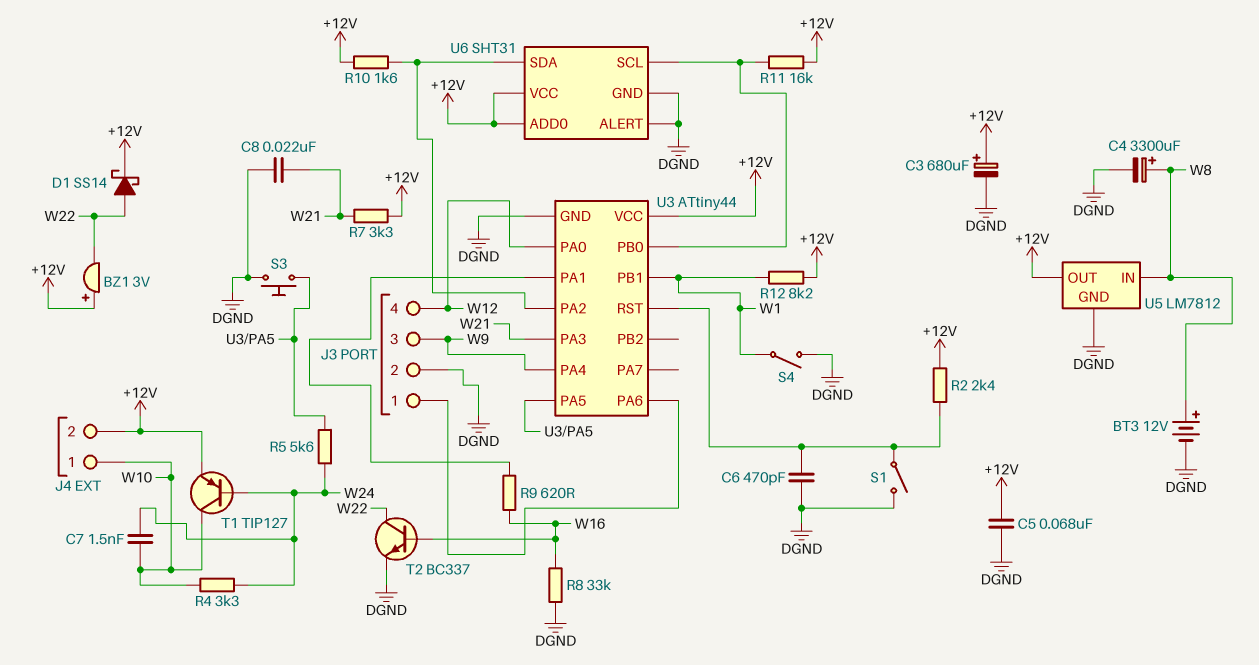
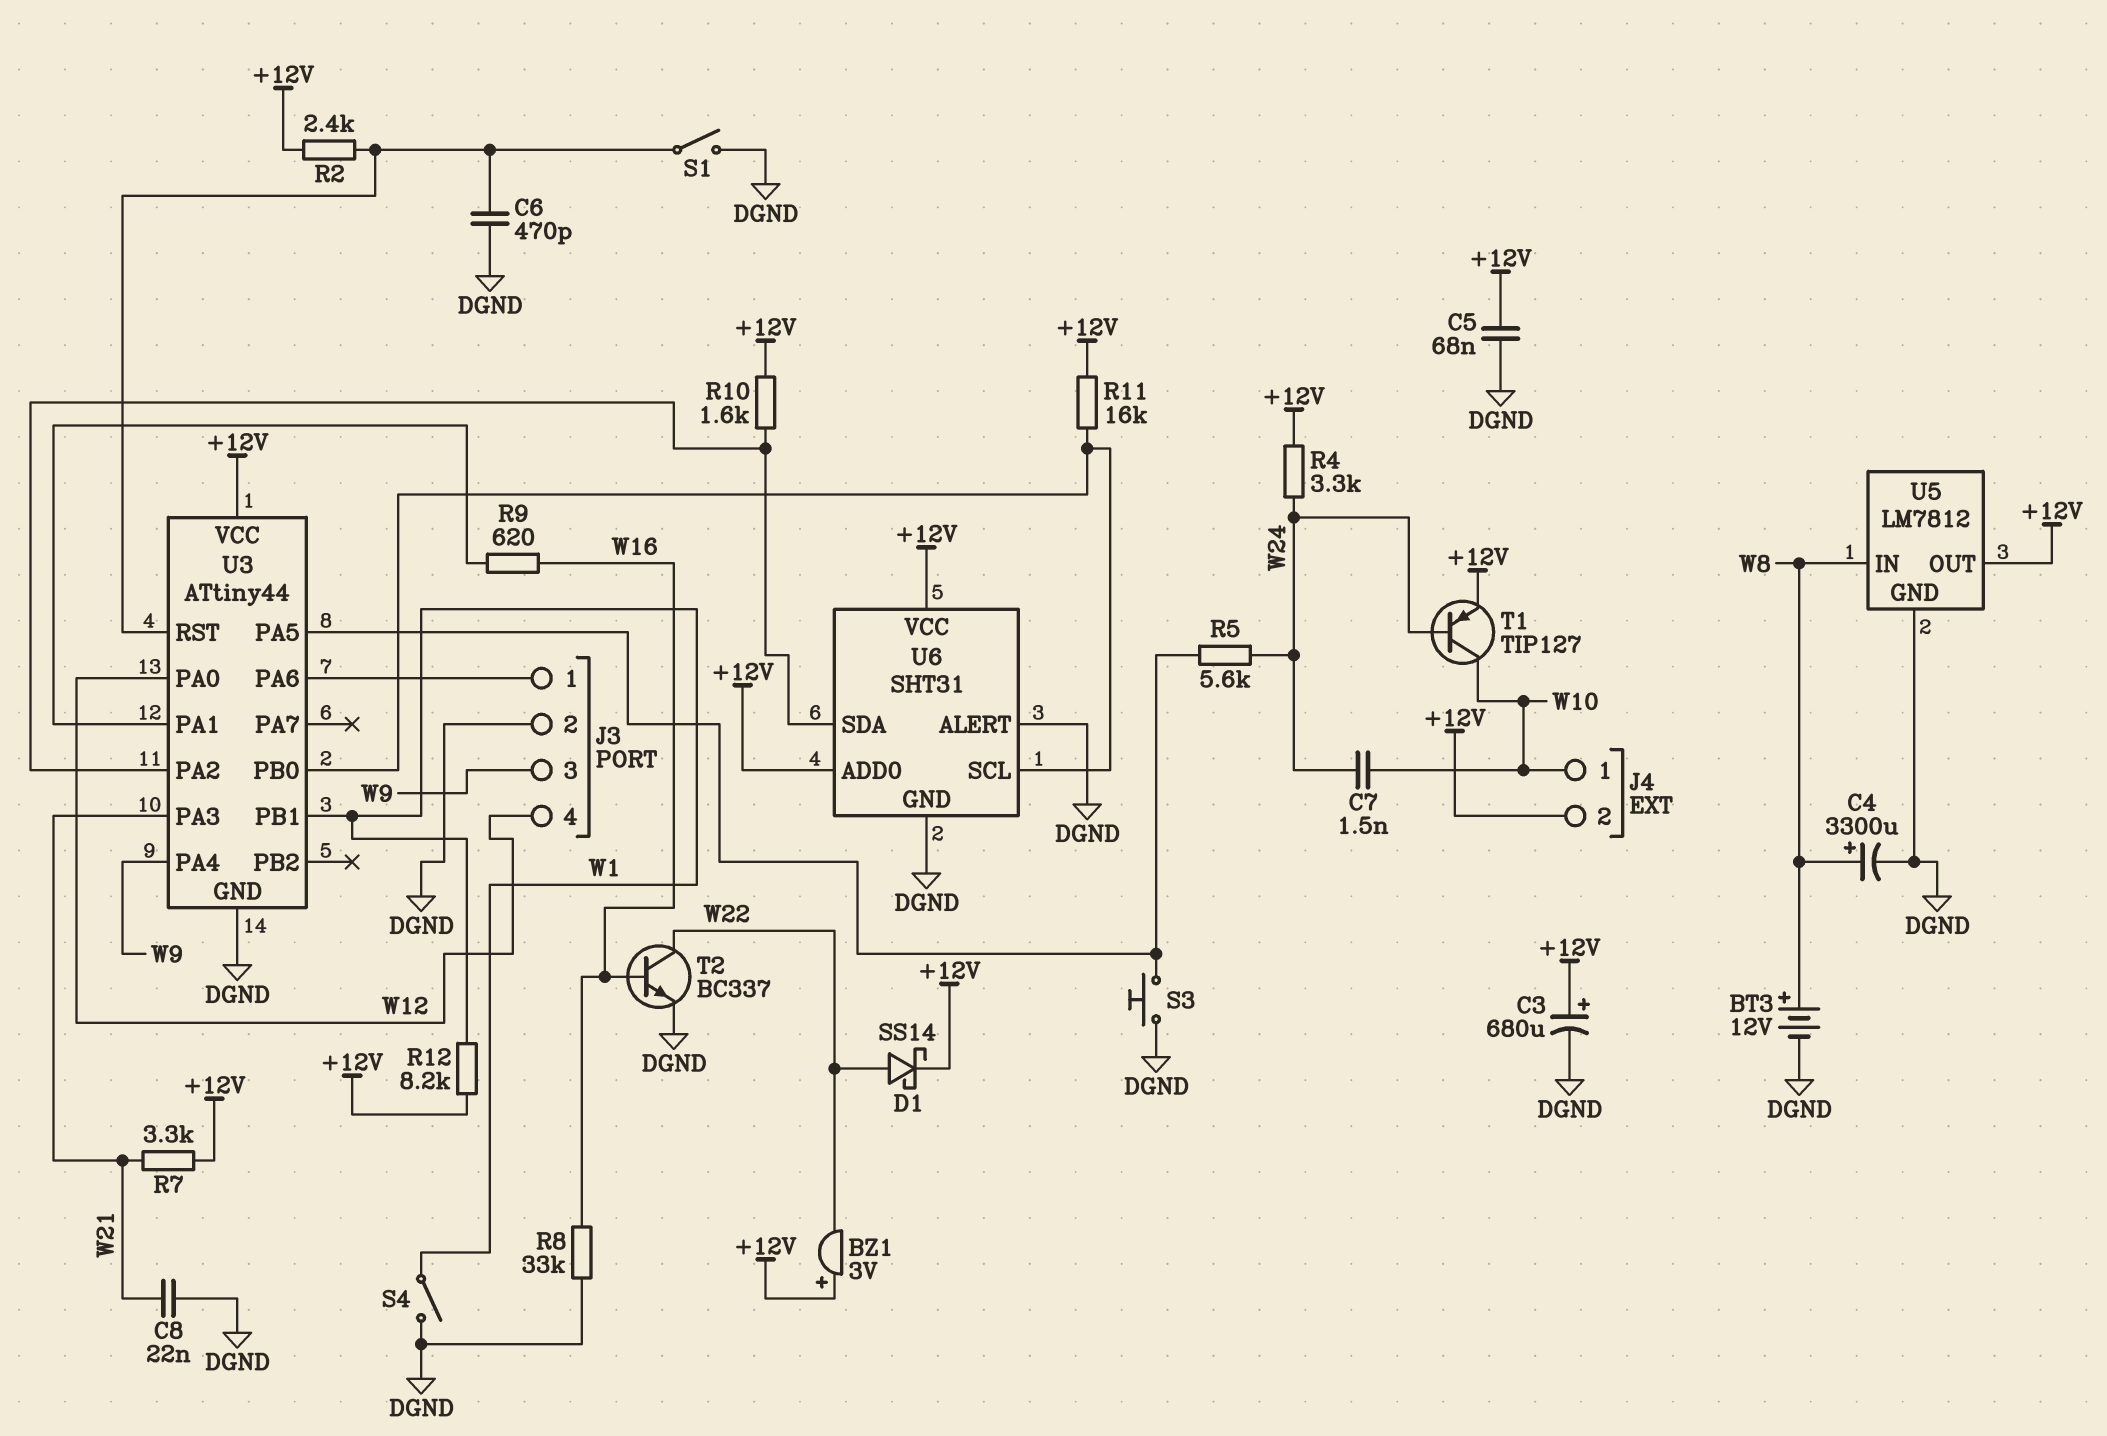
R4: 3.3k (W10, W24) -> 3.3k (+12V, W24)

